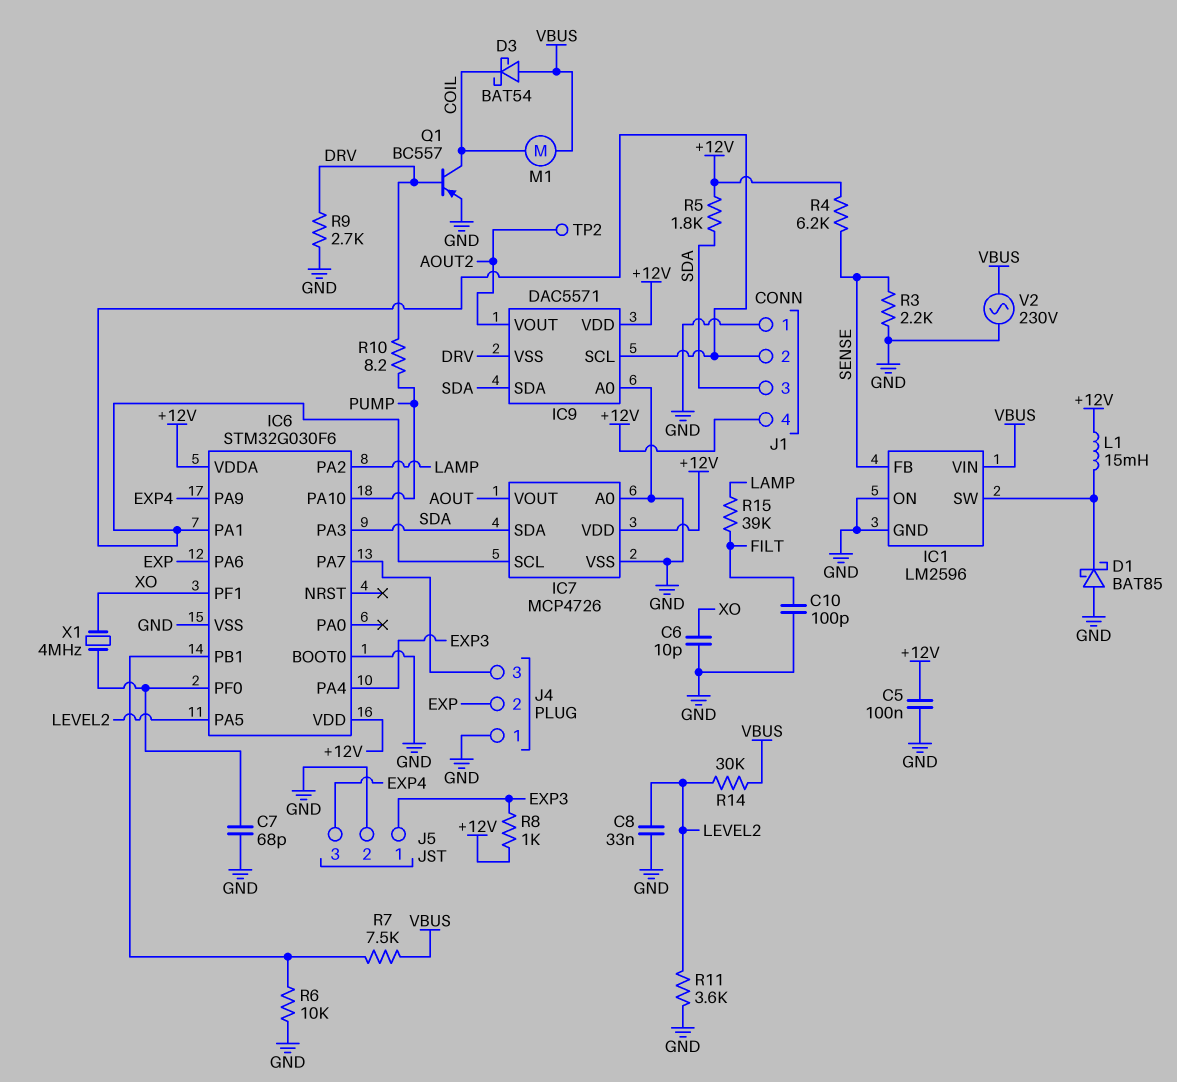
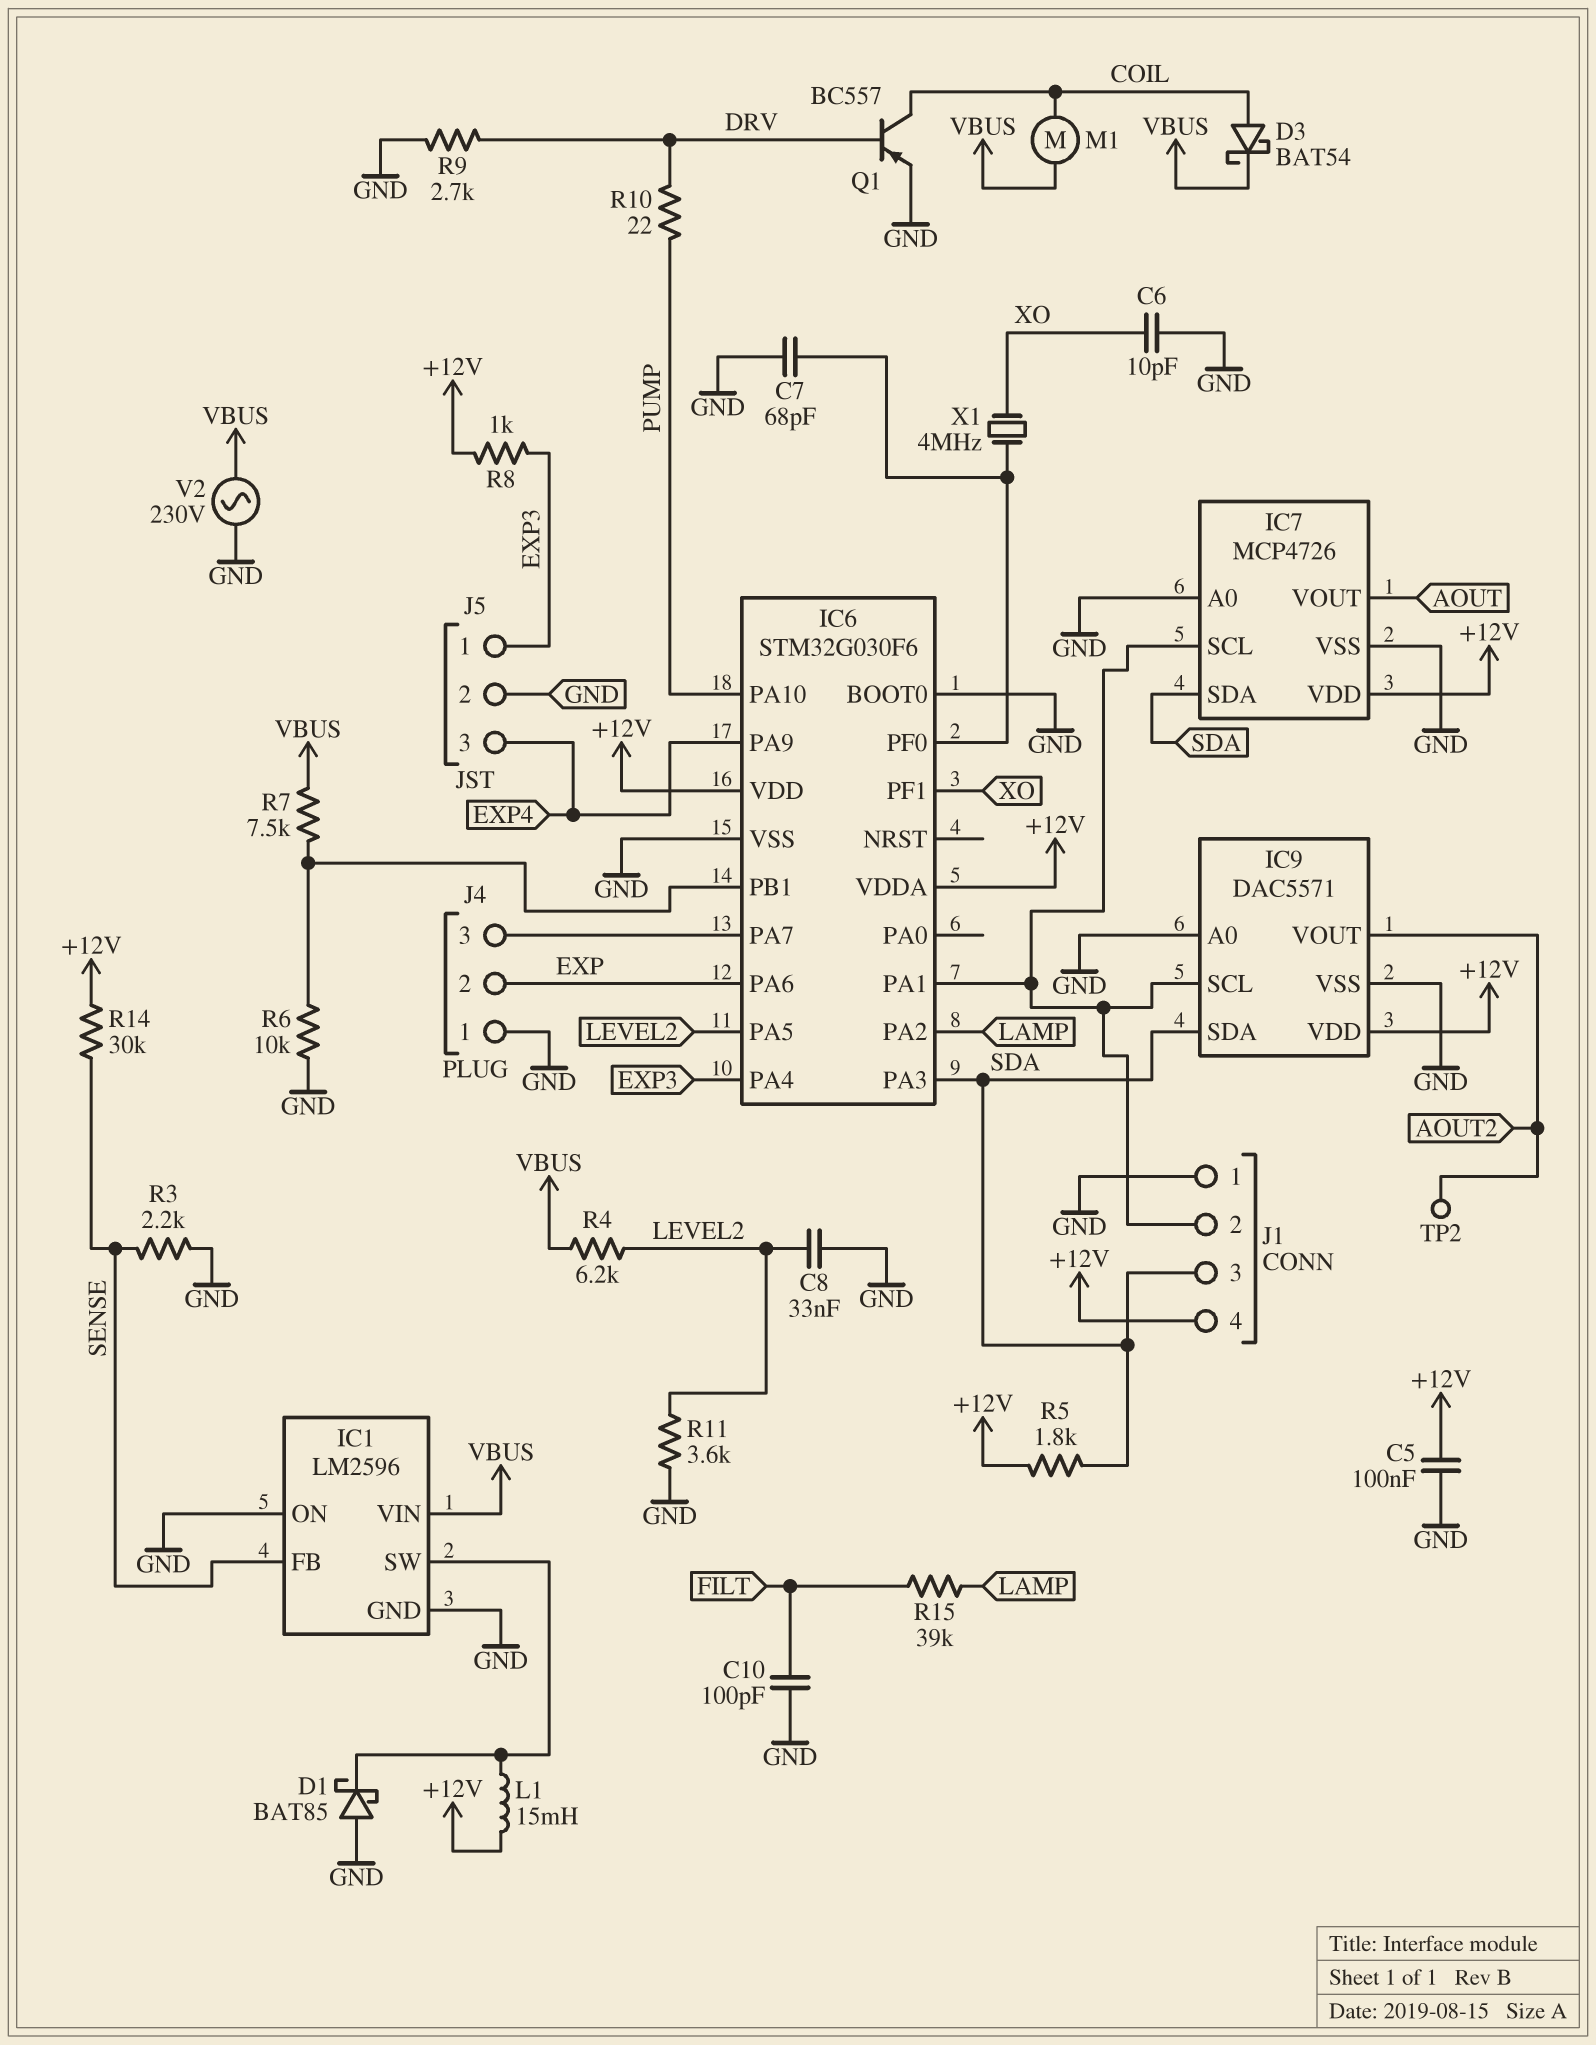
D3: schottky BAT54 (A VBUS, K COIL) -> schottky BAT54 (A COIL, K VBUS)
IC9 pin VSS: DRV -> GND
R4: 6.2k (+12V, SENSE) -> 6.2k (LEVEL2, VBUS)
R10: 8.2 (DRV, PUMP) -> 22 (DRV, PUMP)
R14: 30k (LEVEL2, VBUS) -> 30k (+12V, SENSE)

